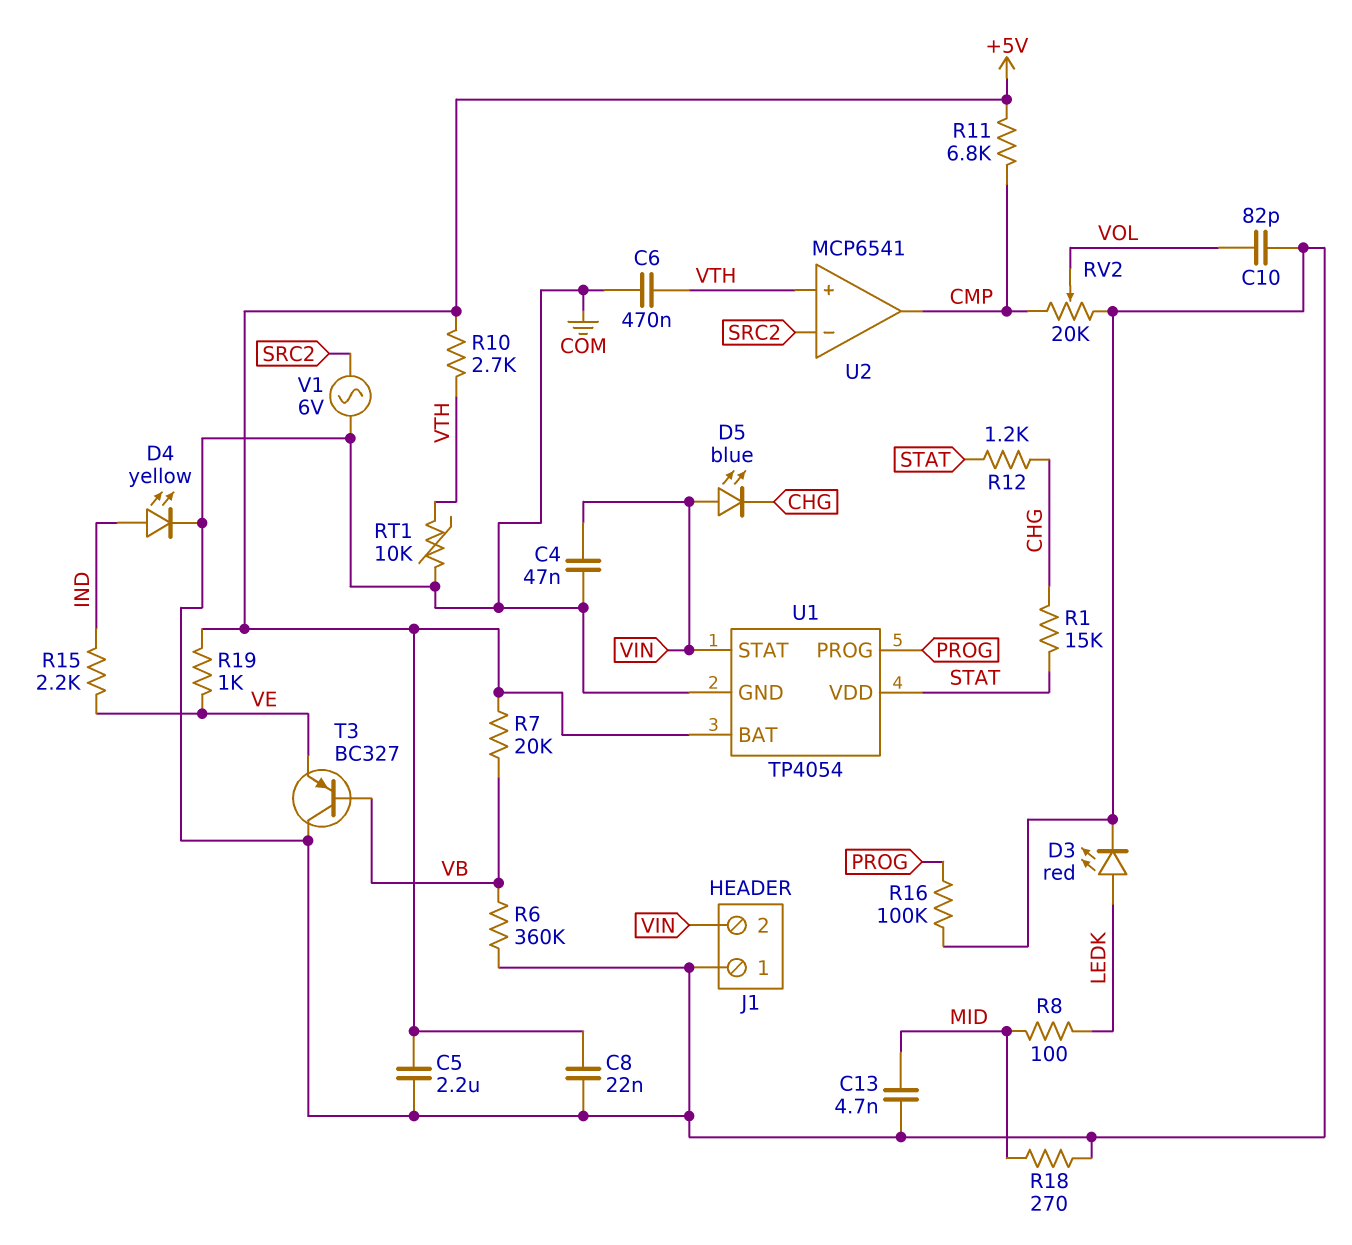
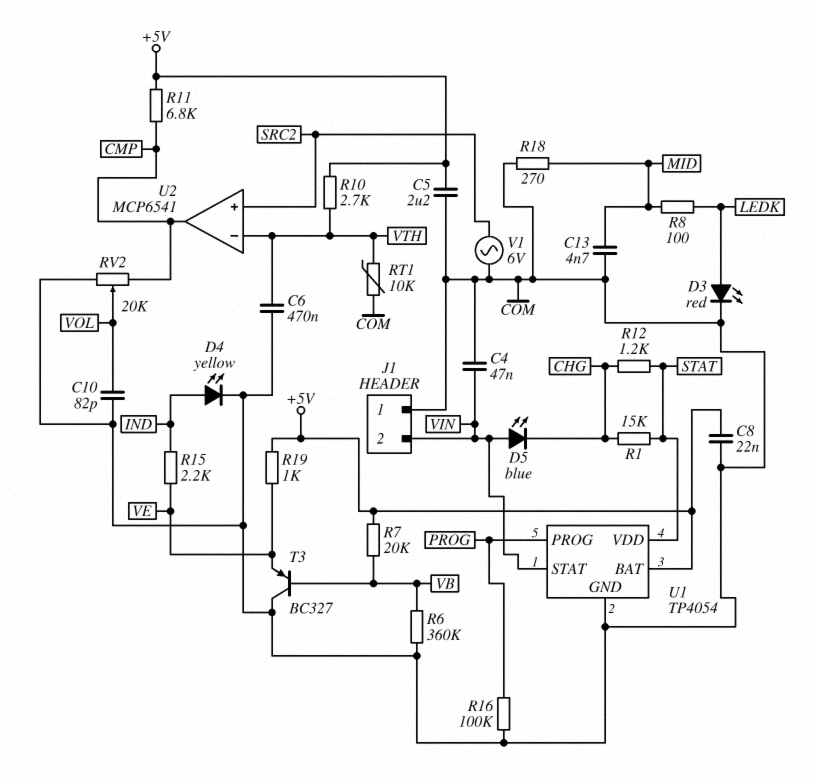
U2 pin in+: VTH -> SRC2
U2 pin in-: SRC2 -> VTH

